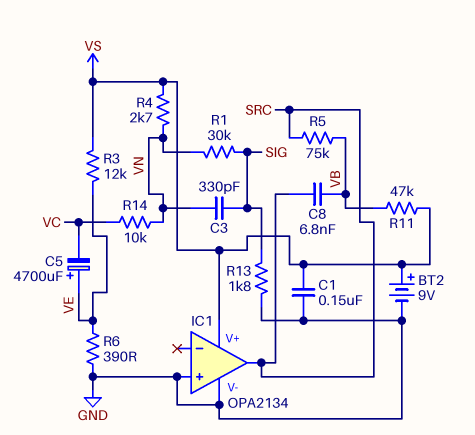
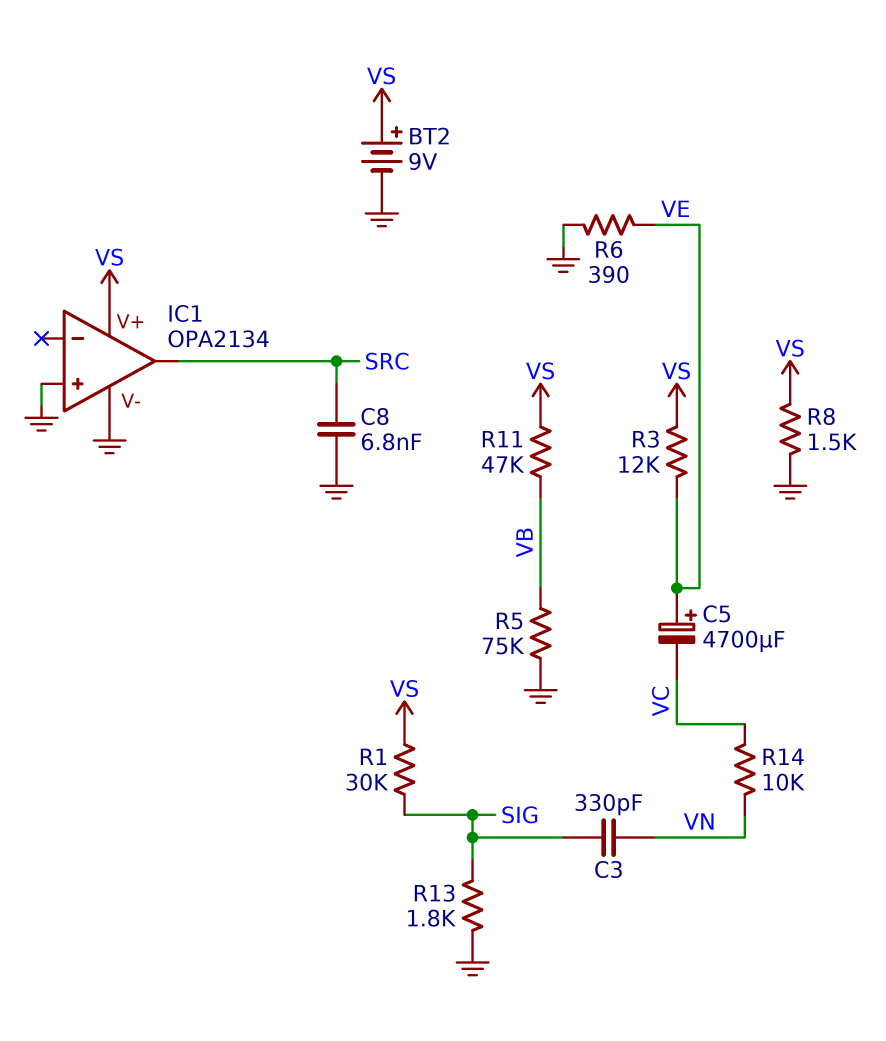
C1: 150nF (GND, VS) -> none
C8: 6.8nF (SRC, VB) -> 6.8nF (GND, SRC)
R1: 30k (SIG, VN) -> 30k (SIG, VS)
R4: 2.7k (VN, VS) -> none
R5: 75k (SRC, VB) -> 75k (GND, VB)
R8: none -> 1.5k (GND, VS)

